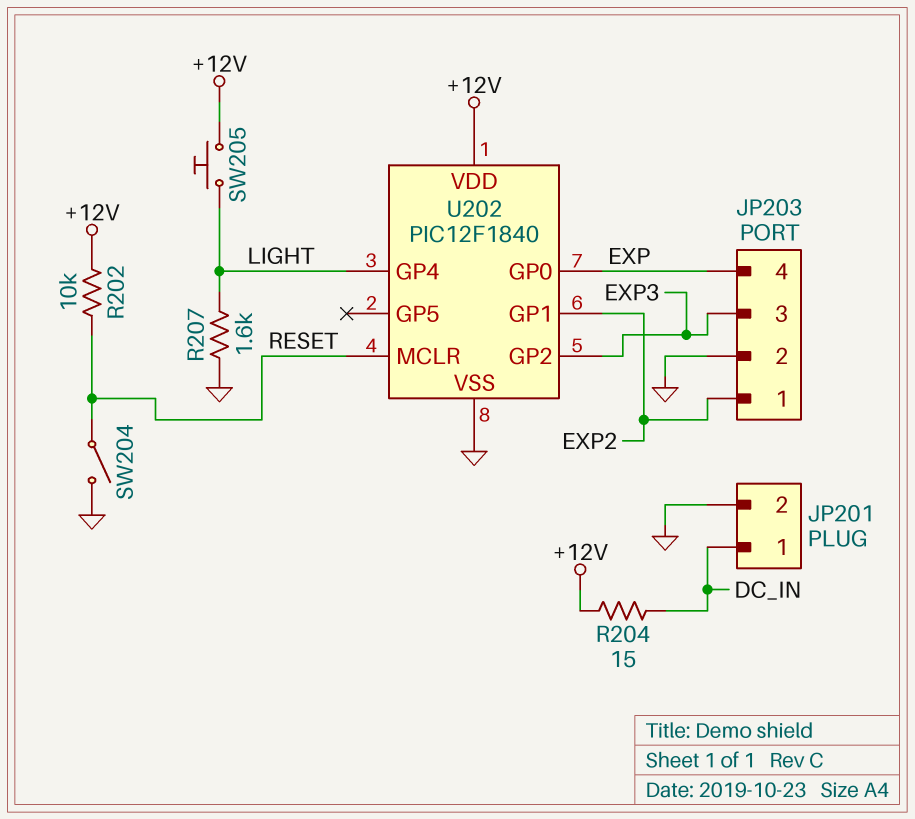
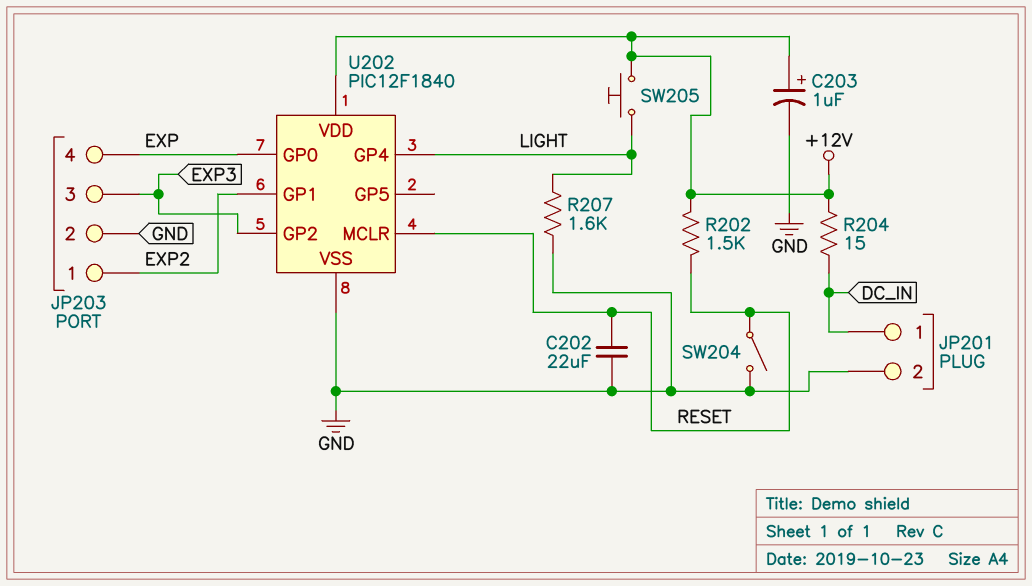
C202: none -> 22uF (GND, RESET)
C203: none -> 1uF (plus +12V, minus GND)
R202: 10k (+12V, RESET) -> 1.5k (+12V, RESET)

